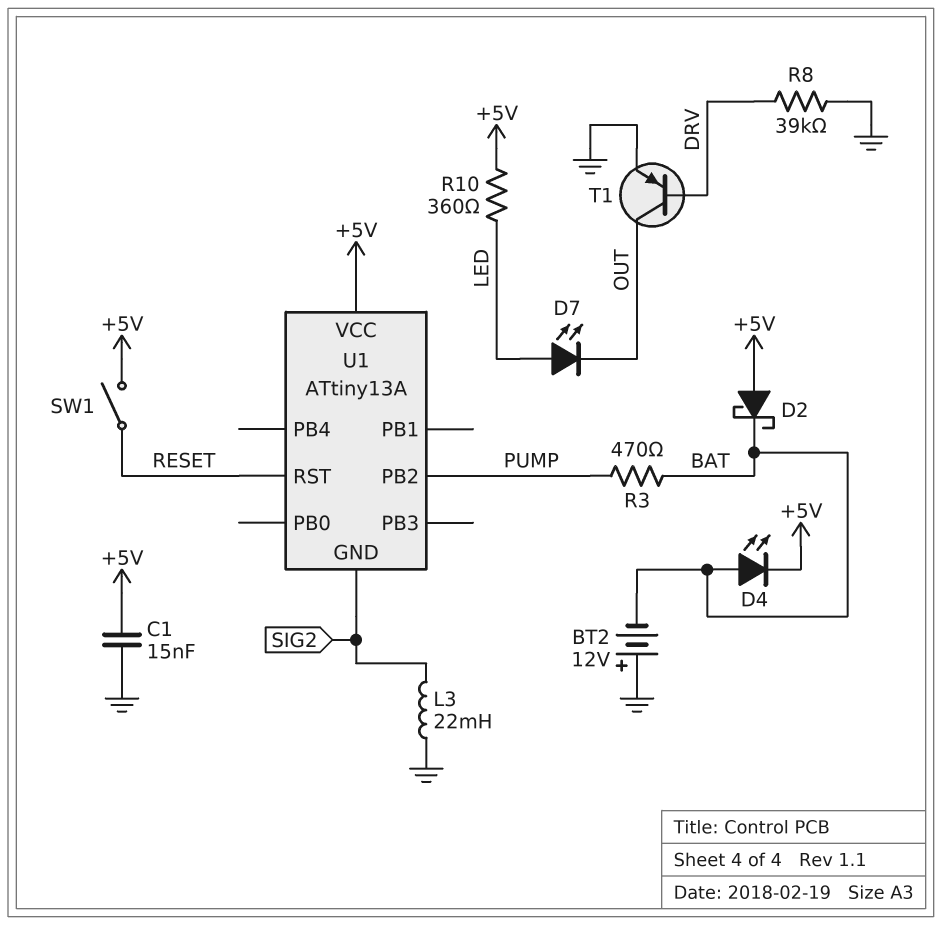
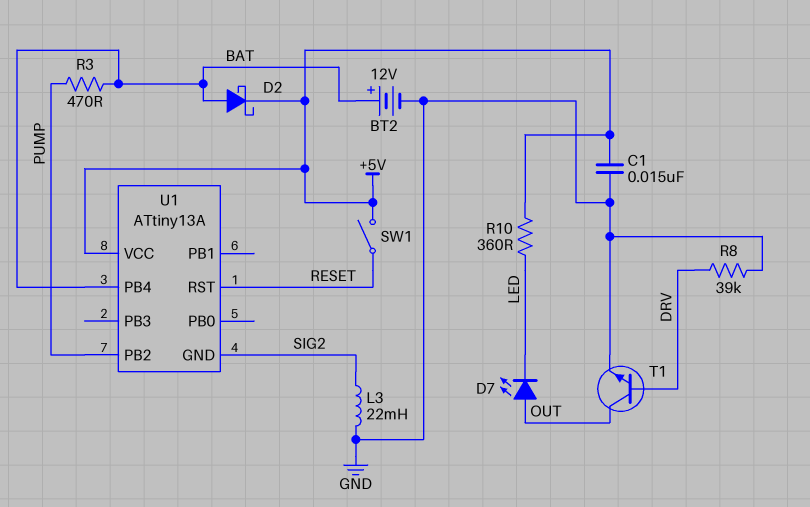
BT2: 12V (plus GND, minus BAT) -> 12V (plus BAT, minus GND)
D2: schottky (A +5V, K BAT) -> schottky (A BAT, K +5V)
D4: LED (A BAT, K +5V) -> none
D7: LED (A LED, K OUT) -> LED (A OUT, K LED)
T1: PNP (B DRV, C OUT, E GND) -> NPN (B DRV, C OUT, E GND)
U1 pin PB4: none -> BAT

